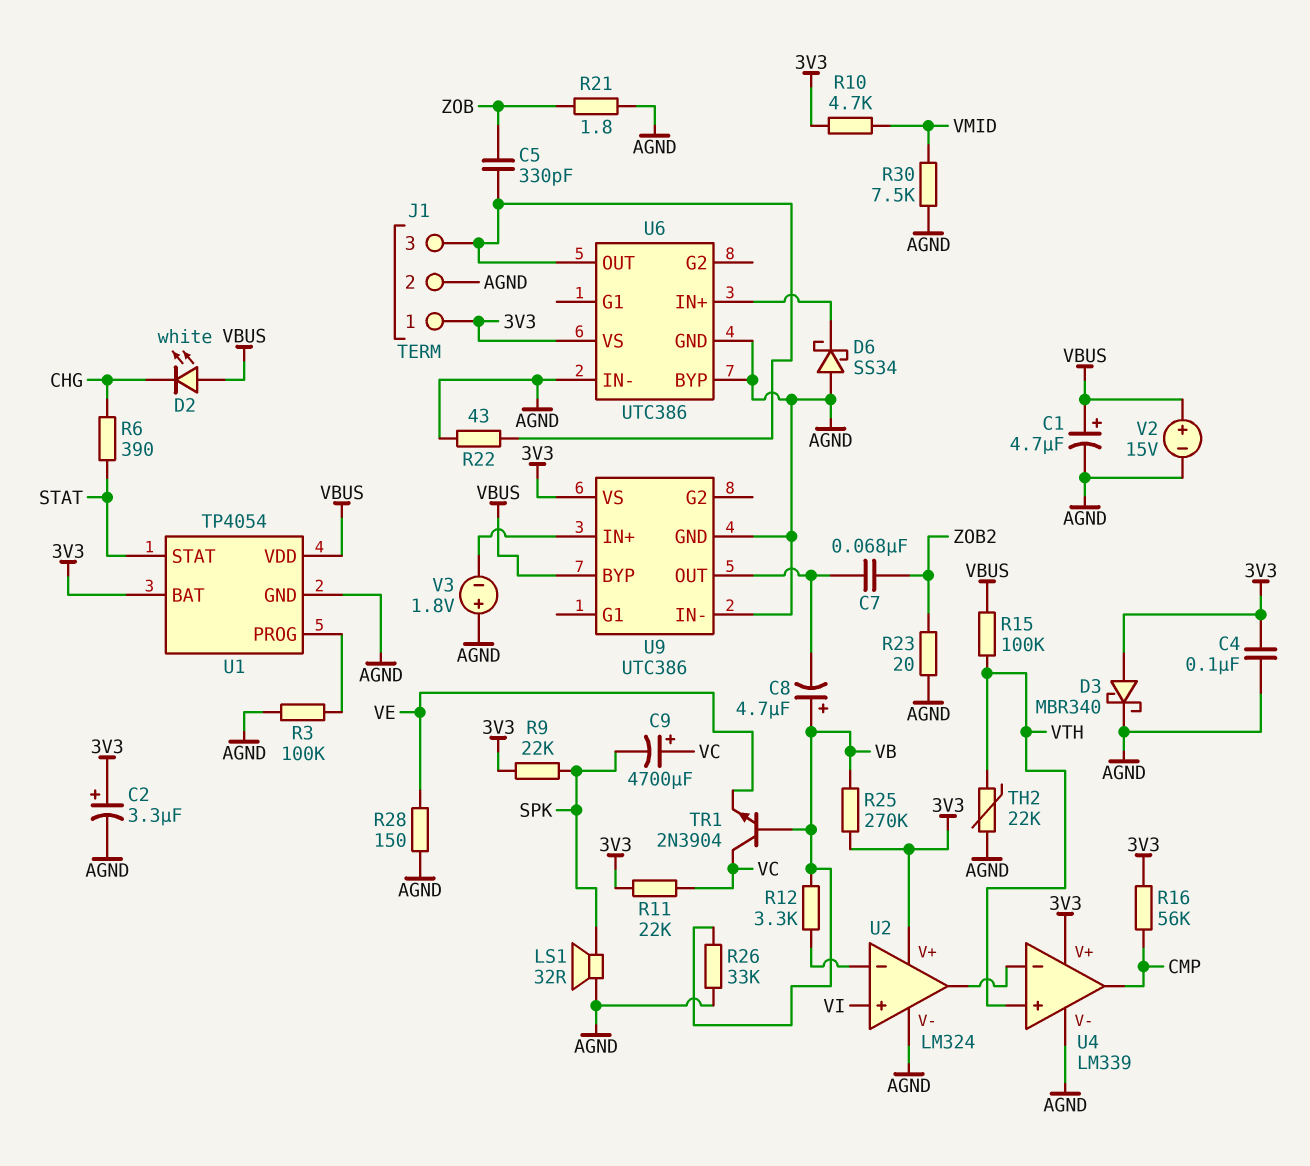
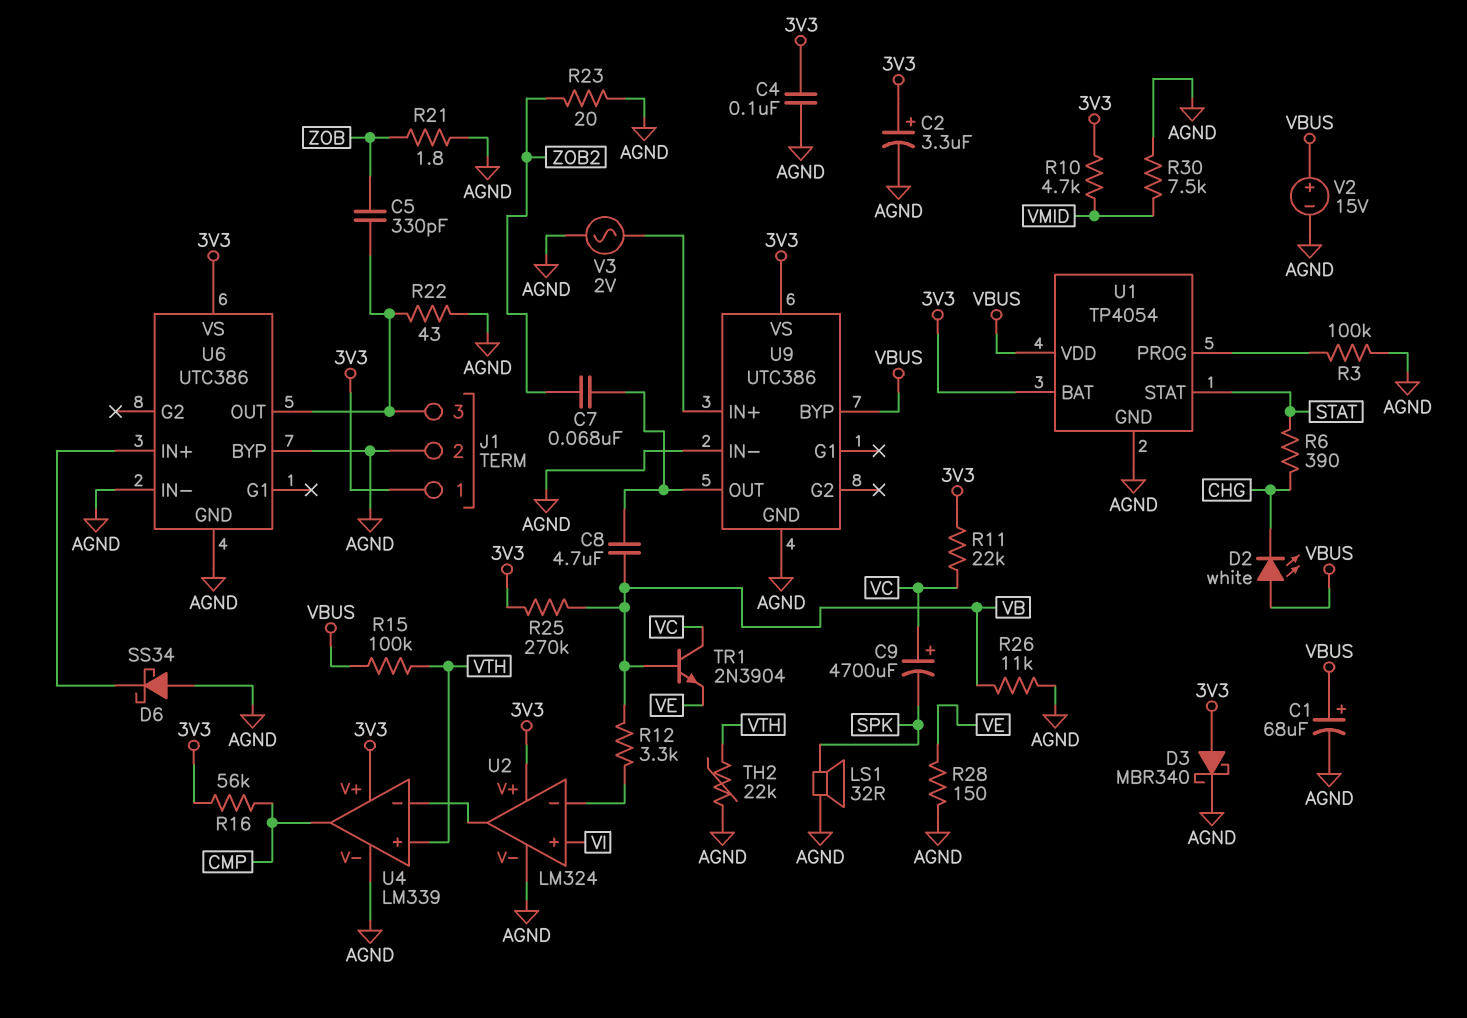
C1: 4.7uF (plus VBUS, minus AGND) -> 68uF (plus VBUS, minus AGND)
C8: 4.7uF (plus VB, minus U9/OUT) -> 4.7uF (U9/OUT, VB)
R9: 22k (3V3, SPK) -> none
R26: 33k (AGND, VB) -> 11k (AGND, VB)
V3: 1.8V (plus AGND, minus U9/IN+) -> AC 2V (AGND, U9/IN+)

